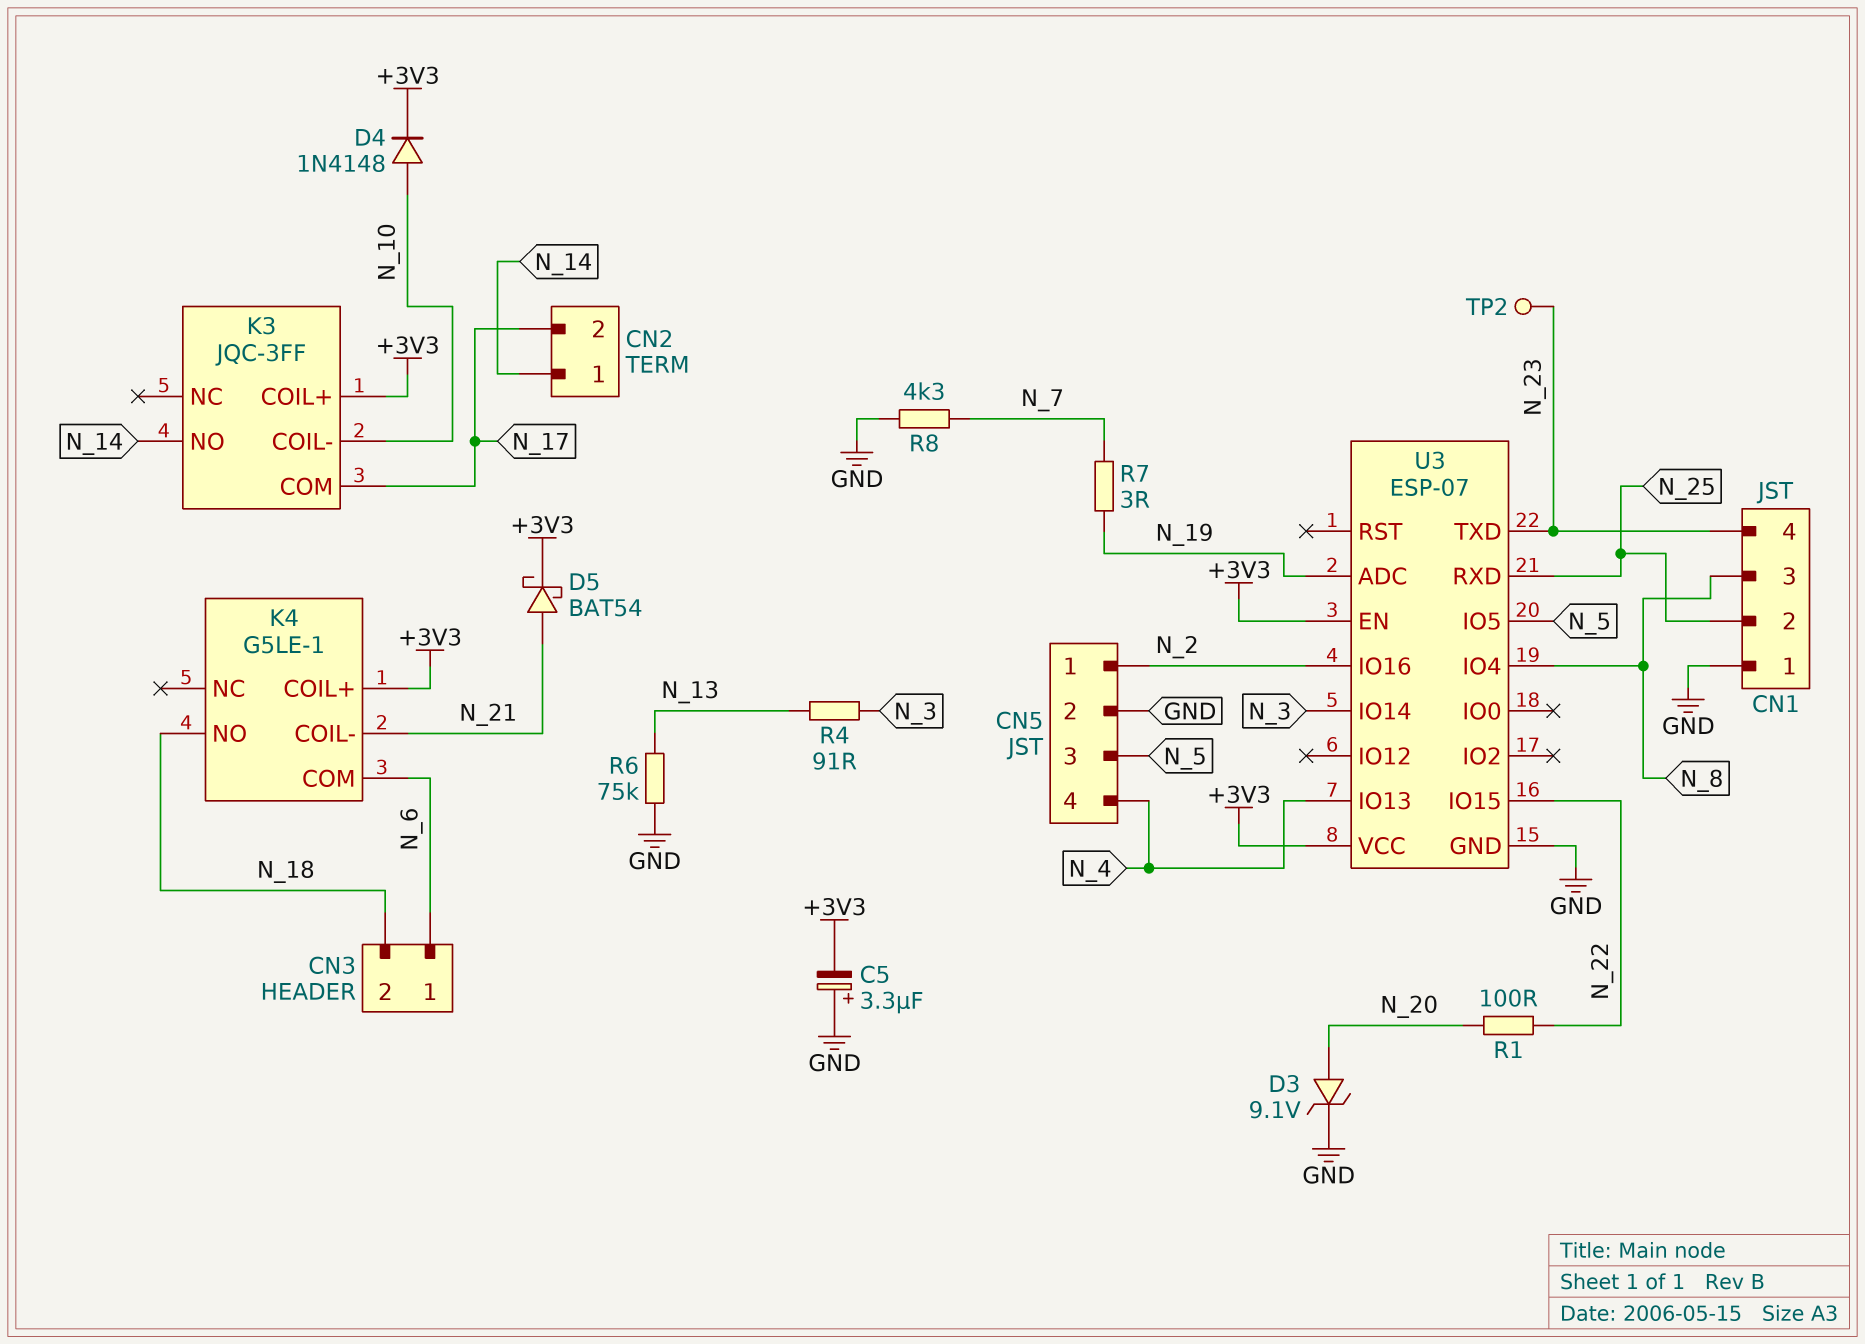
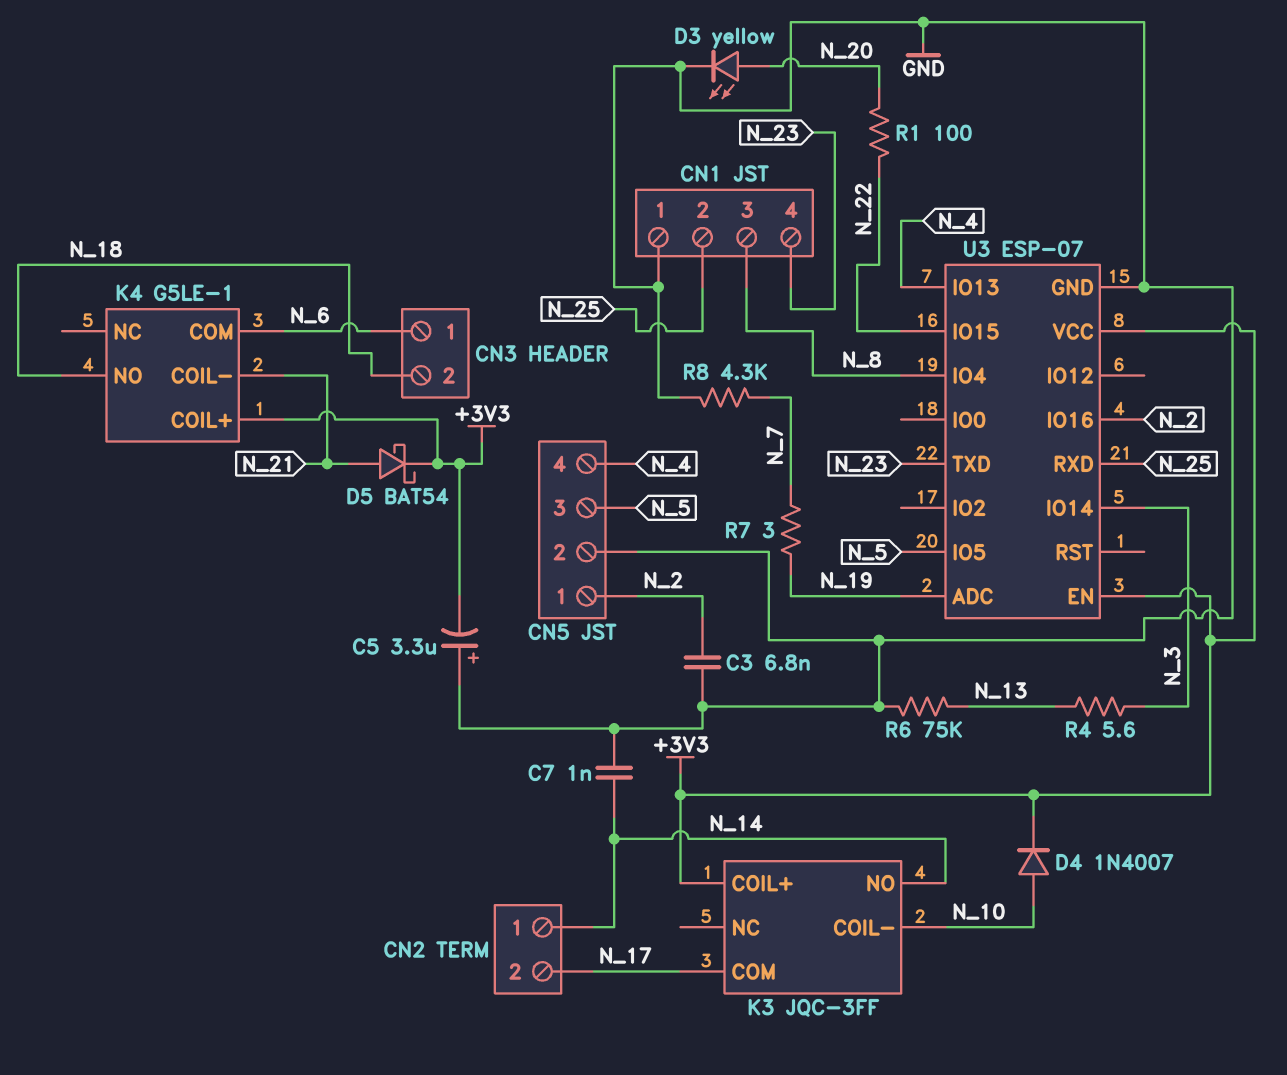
C3: none -> 6.8nF (GND, N_2)
C7: none -> 1nF (GND, N_14)
D3: zener 9.1V (A N_20, K GND) -> LED yellow (A N_20, K GND)
D4: diode 1N4148 (A N_10, K +3V3) -> diode 1N4007 (A N_10, K +3V3)
R4: 91 (N_3, N_13) -> 5.6 (N_3, N_13)
TP2: test point (N_23) -> none

